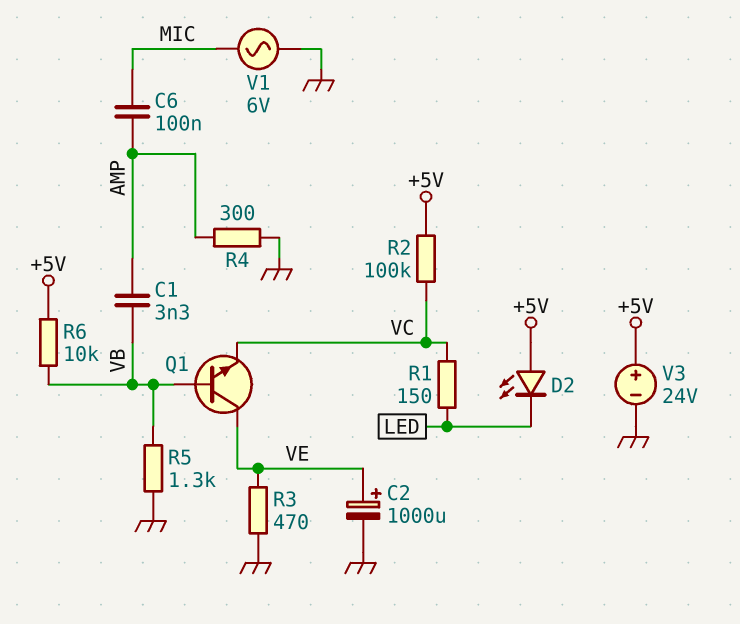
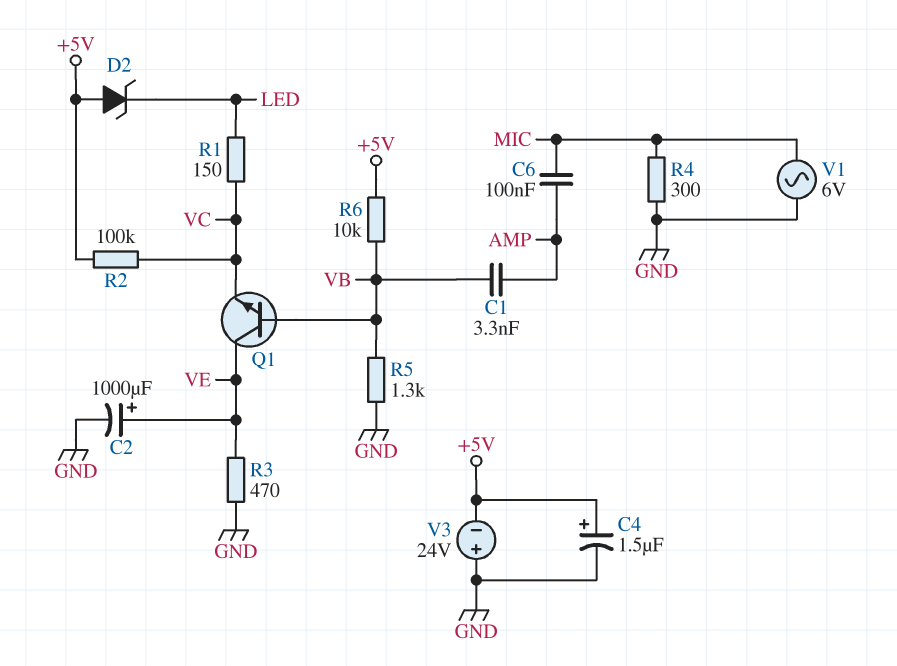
C4: none -> 1.5uF (plus +5V, minus GND)
D2: LED (A +5V, K LED) -> zener (A +5V, K LED)
R4: 300 (AMP, GND) -> 300 (GND, MIC)
V3: 24V (plus +5V, minus GND) -> 24V (plus GND, minus +5V)

